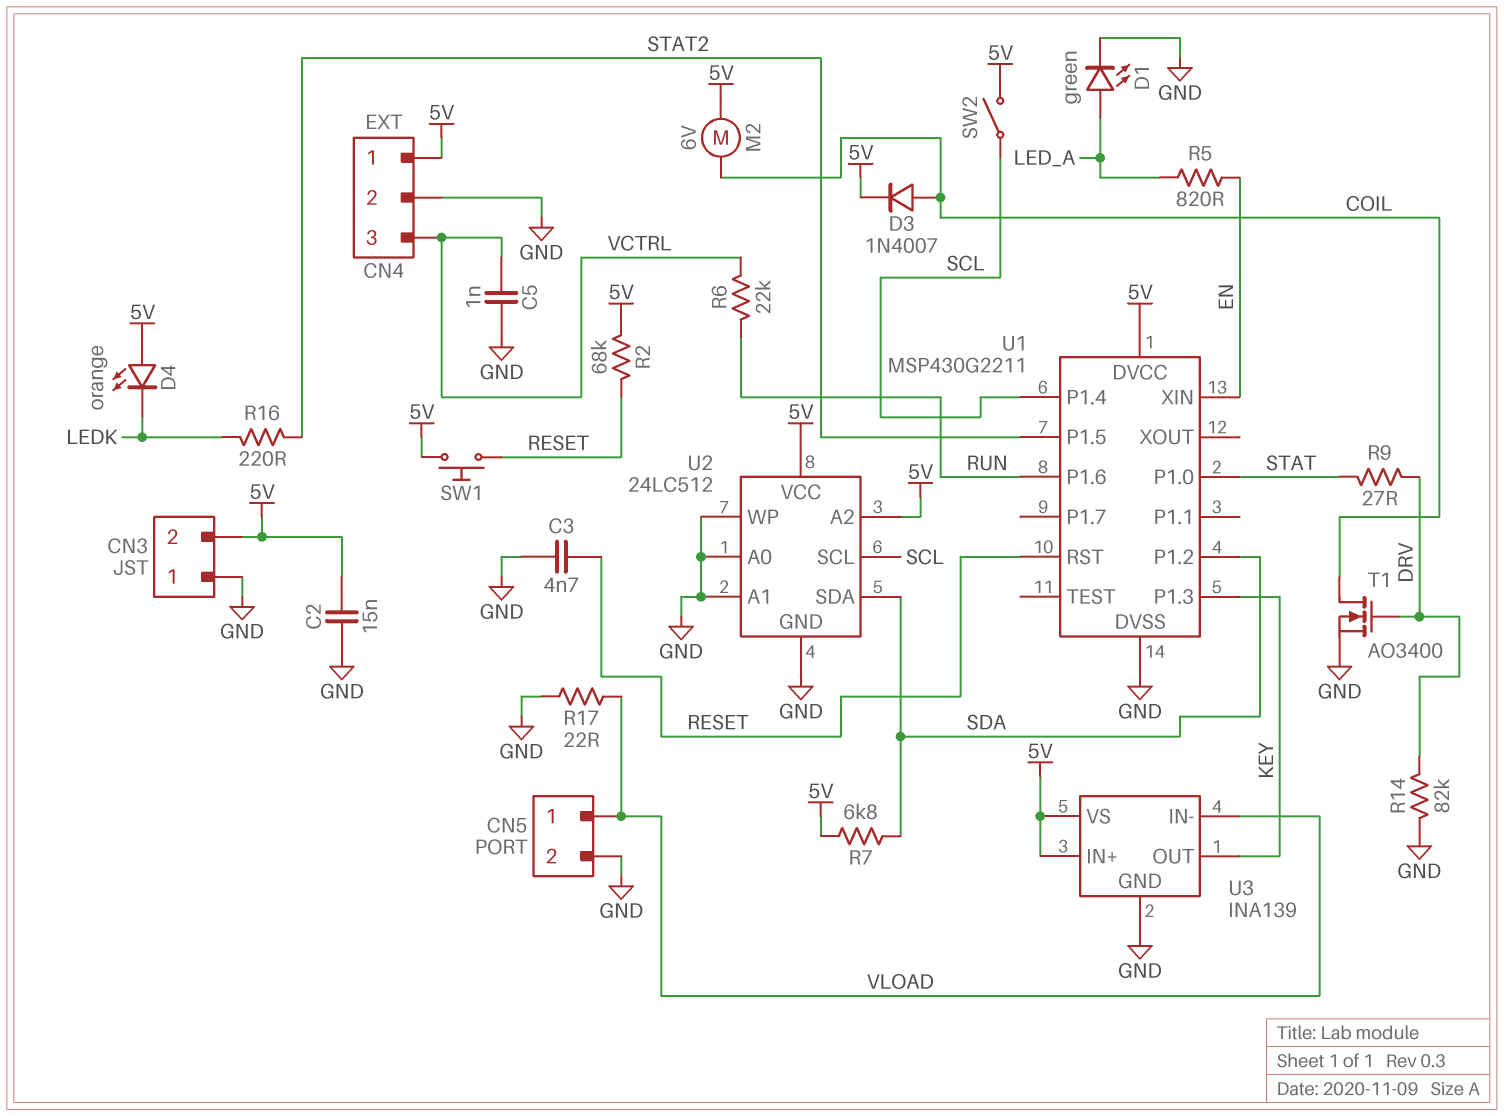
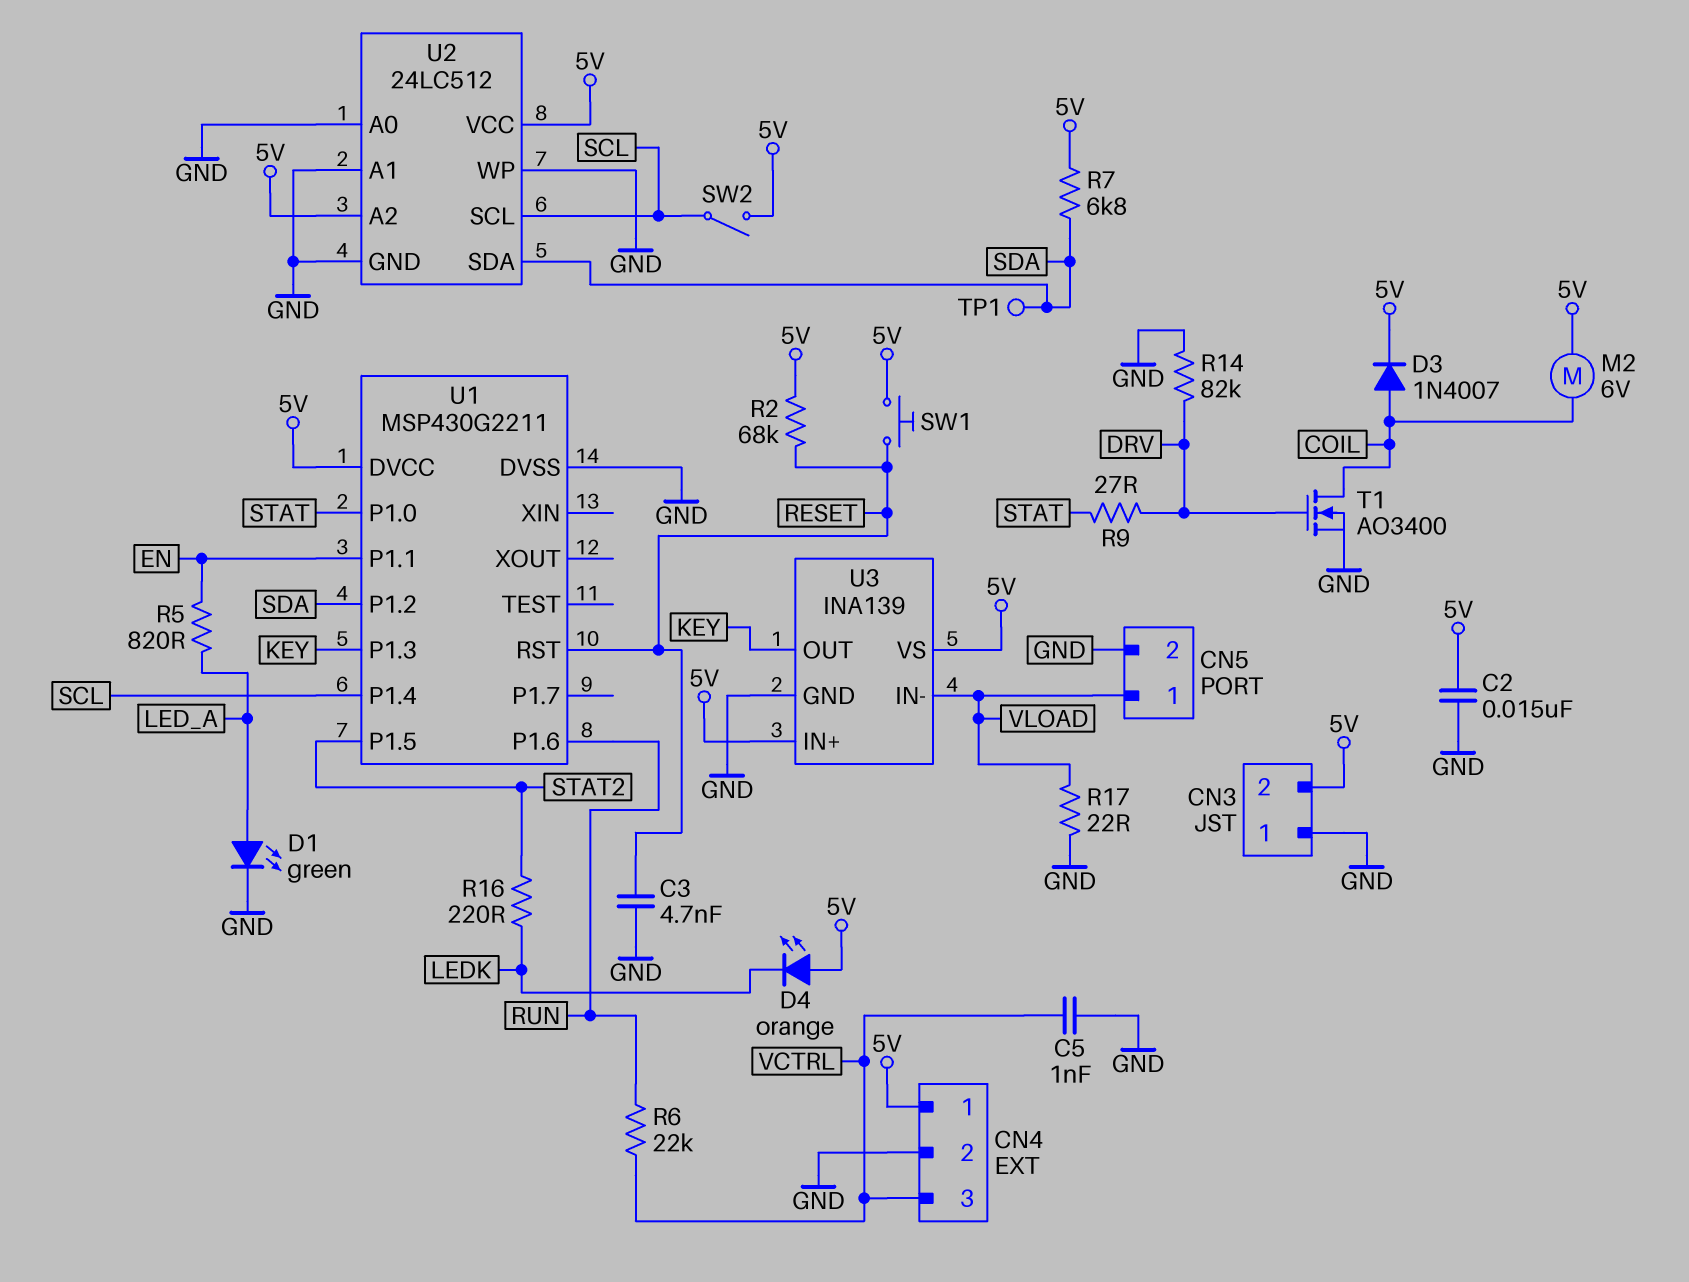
TP1: none -> test point (SDA)
U1 pin P1.1: none -> EN
U1 pin XIN: EN -> none

